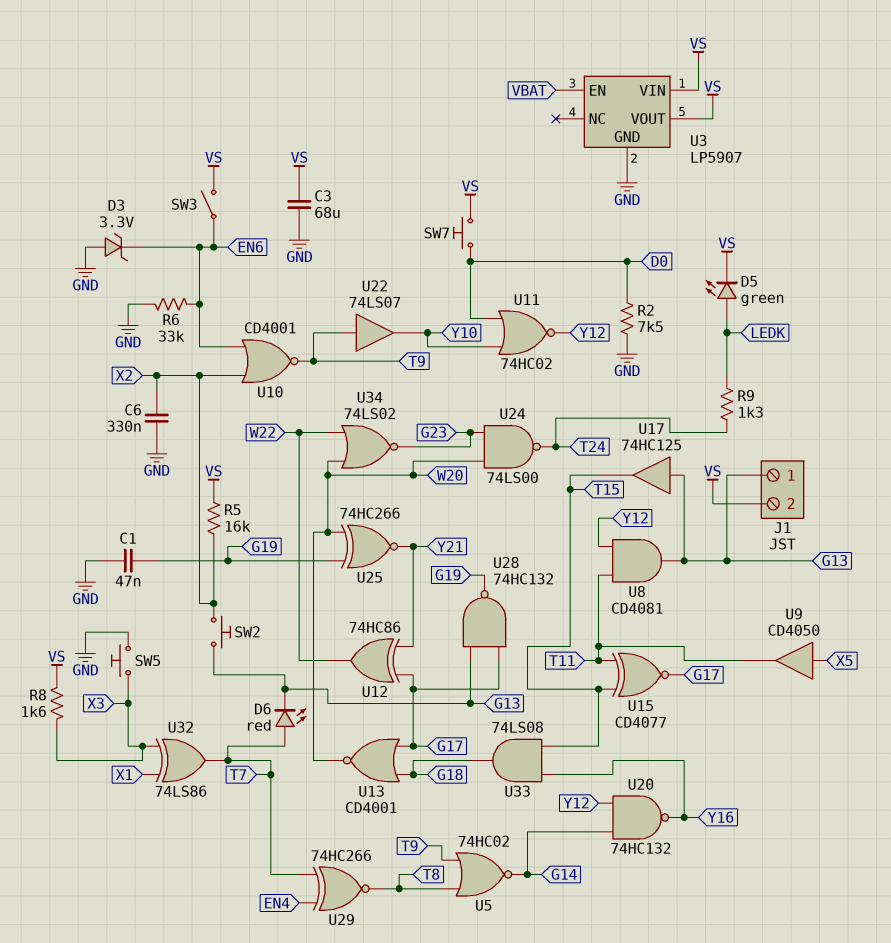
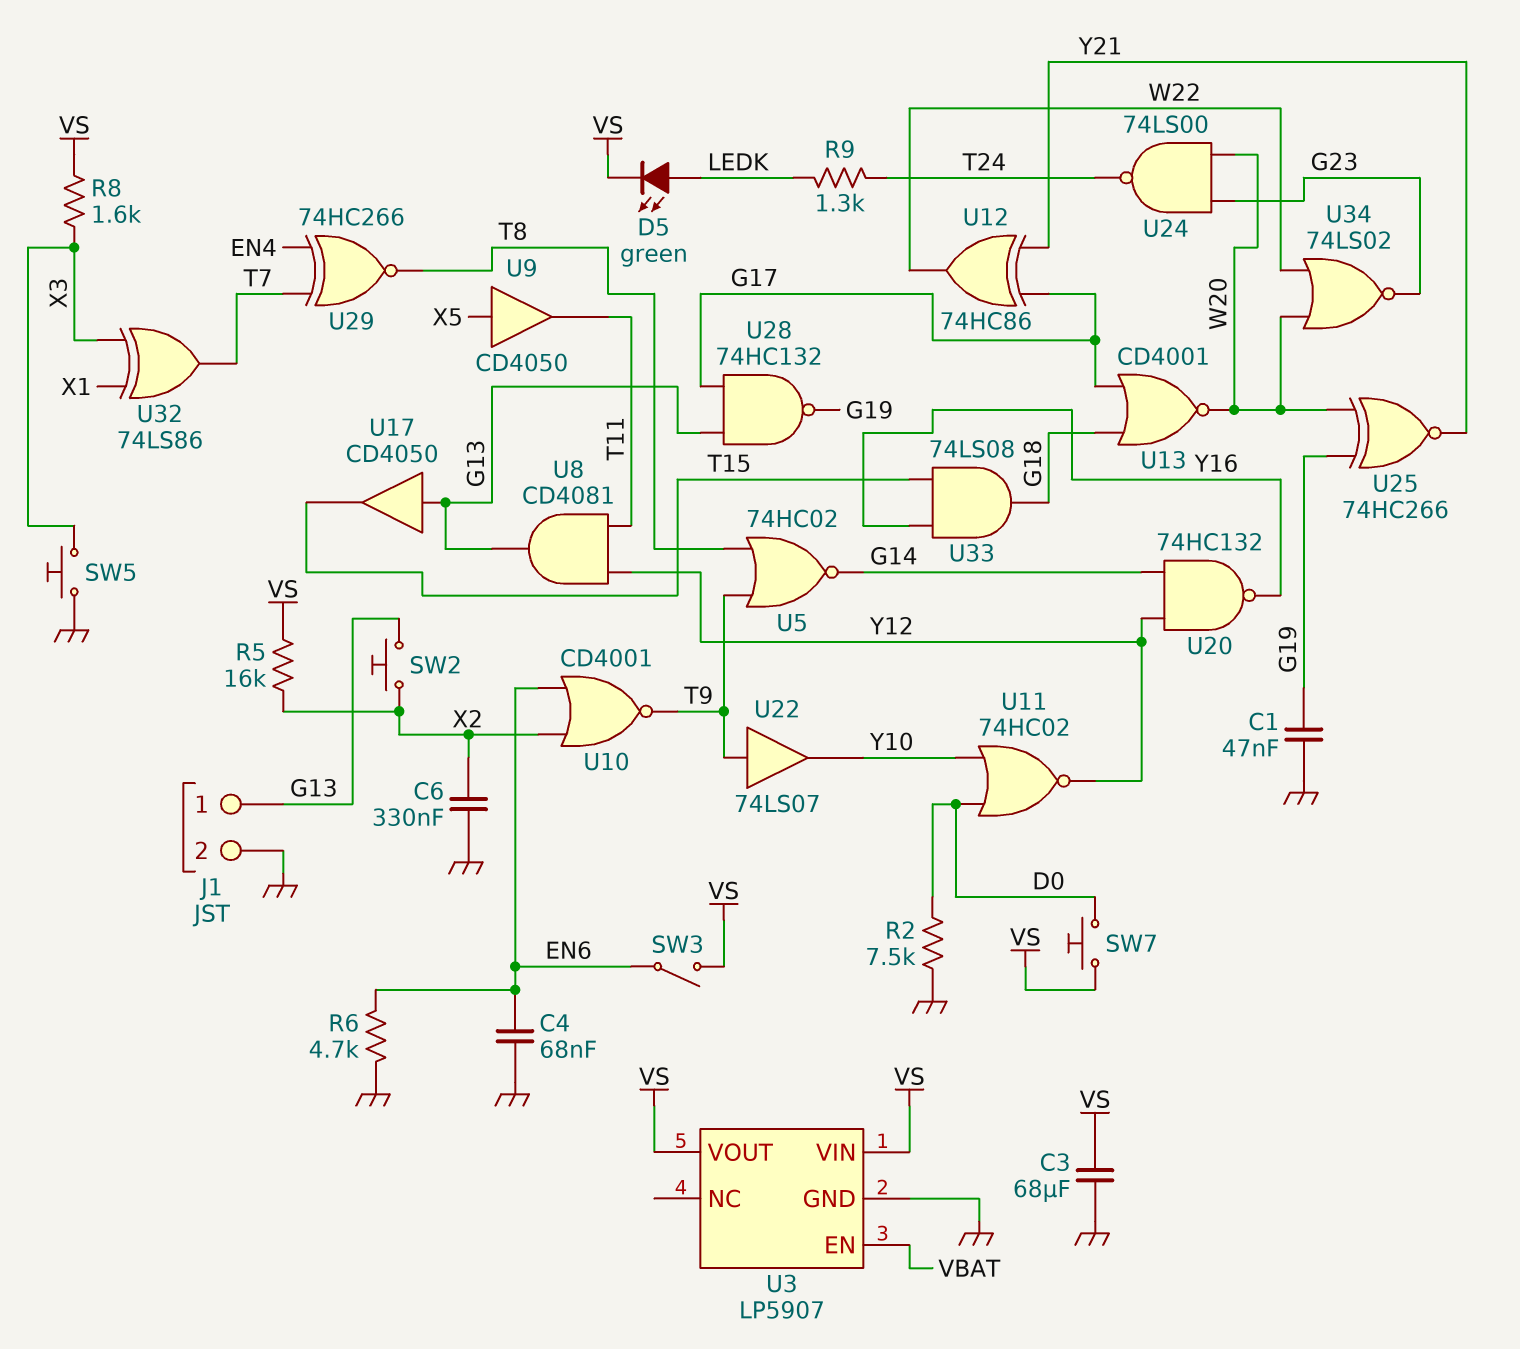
C4: none -> 68nF (EN6, GND)
D3: zener 3.3V (A GND, K EN6) -> none
D6: LED red (A T7, K G13) -> none
J1 pin 2: VS -> GND
R6: 33k (EN6, GND) -> 4.7k (EN6, GND)
U15: XNOR CD4077 (in T11, in T15, out G17) -> none
U17: buffer 74HC125 (in G13, out T15) -> buffer CD4050 (in G13, out T15)

